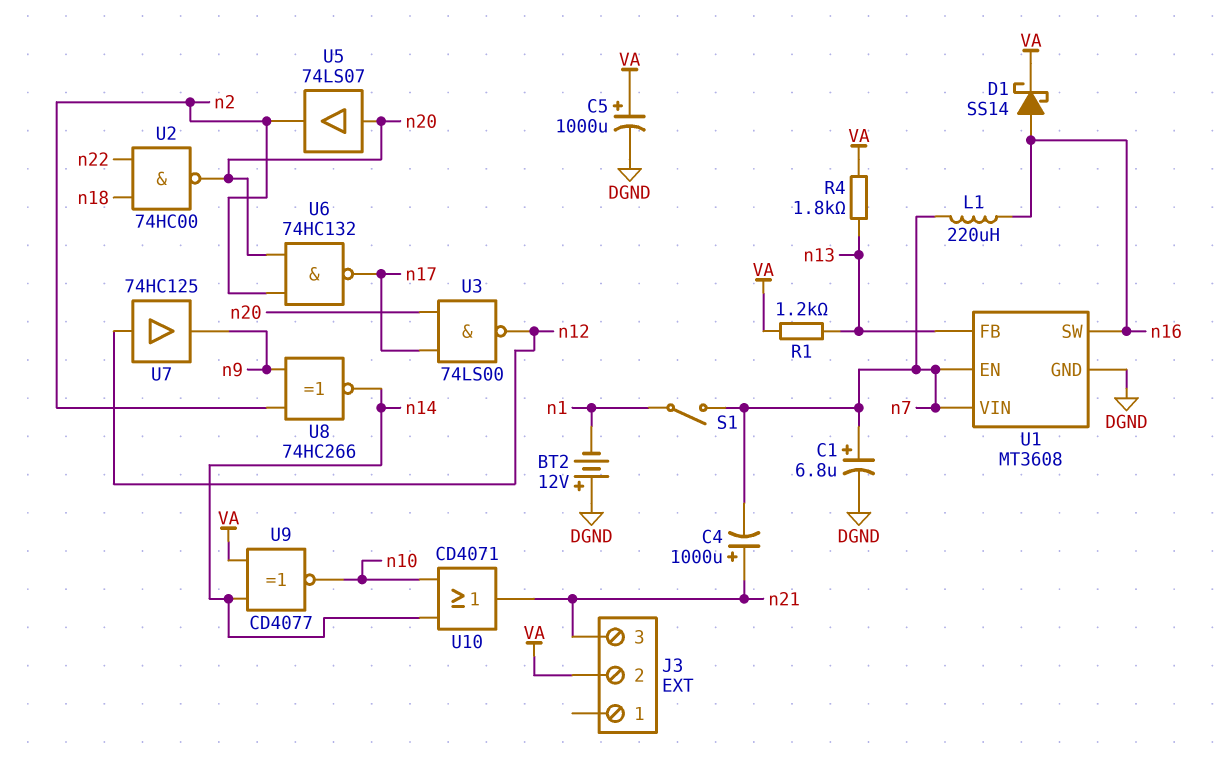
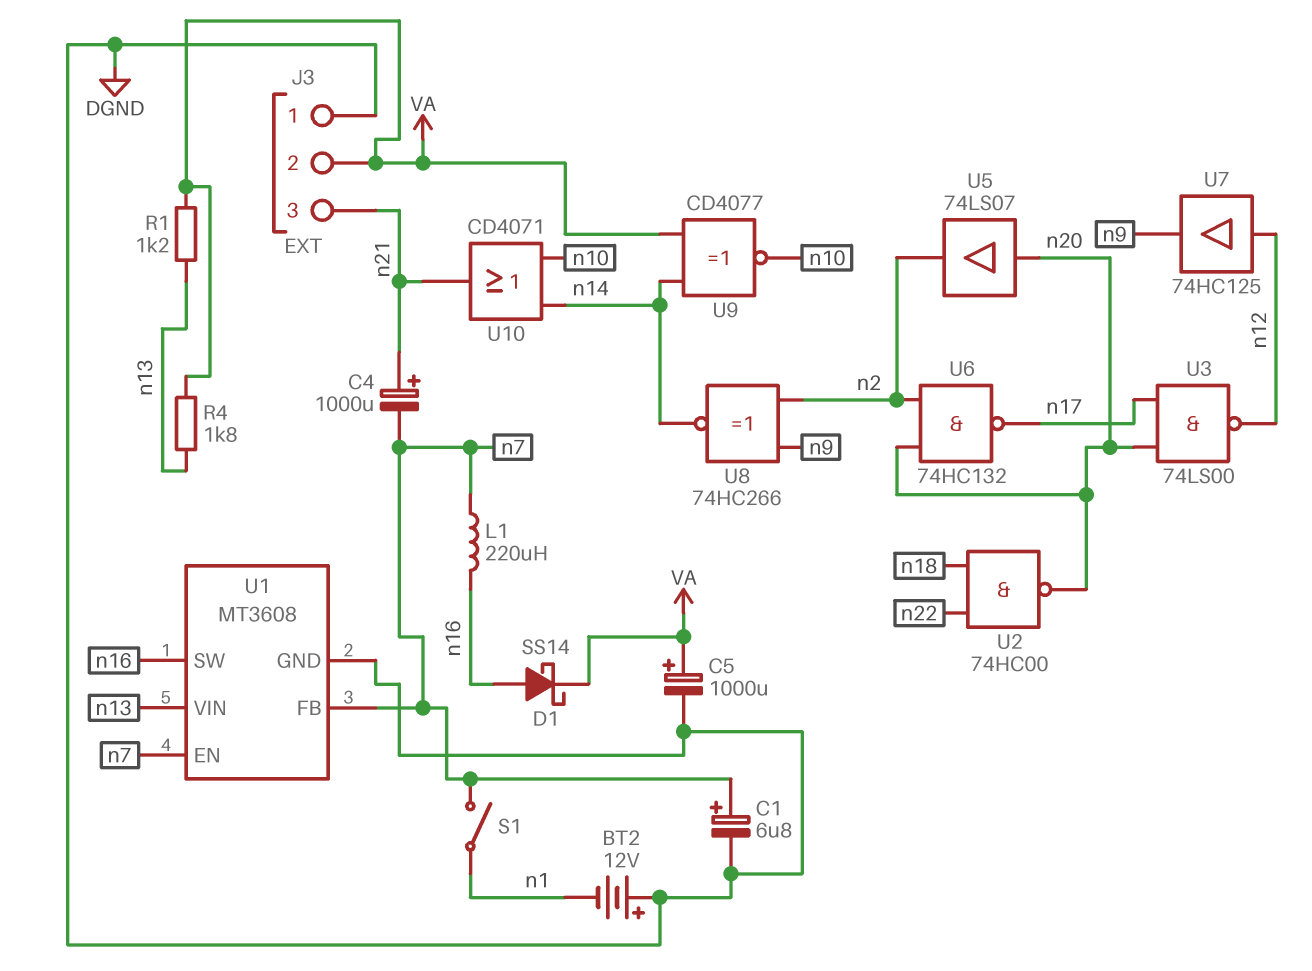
J3 pin 1: none -> DGND
U1 pin FB: n13 -> n7
U1 pin VIN: n7 -> n13

